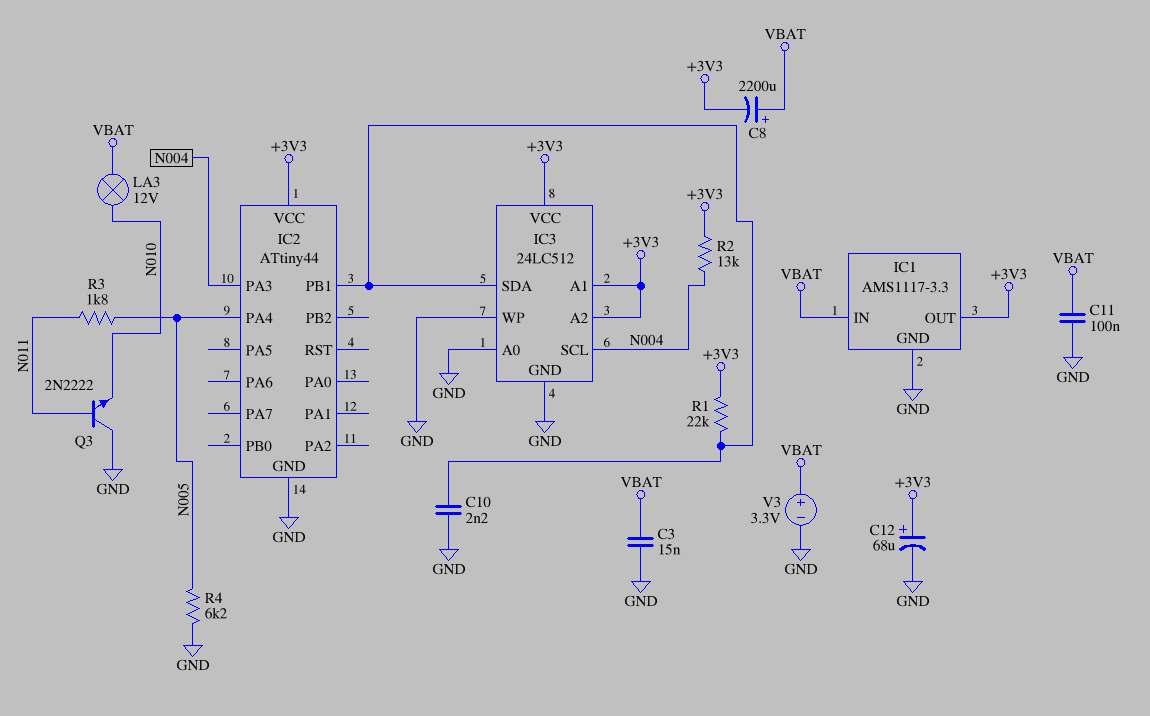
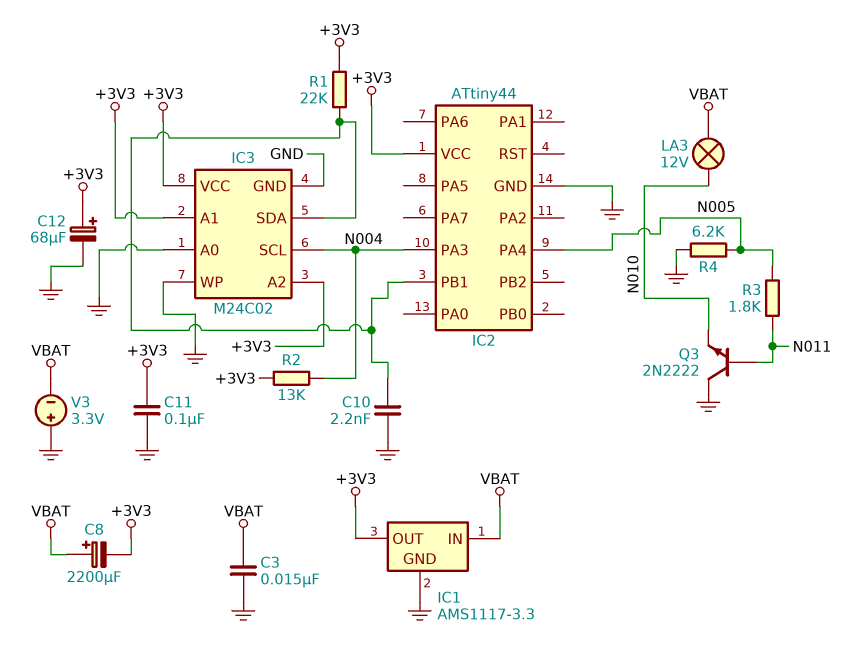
C11: 100nF (GND, VBAT) -> 100nF (+3V3, GND)
IC3: 24LC512 -> M24C02
V3: 3.3V (plus VBAT, minus GND) -> 3.3V (plus GND, minus VBAT)

